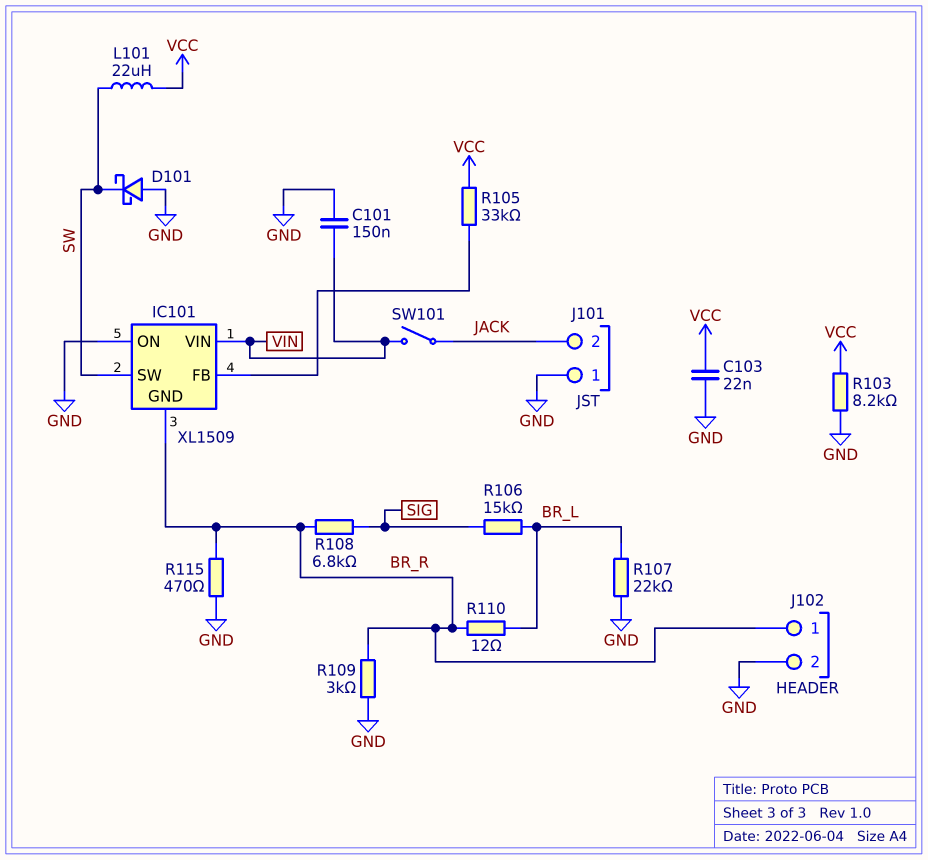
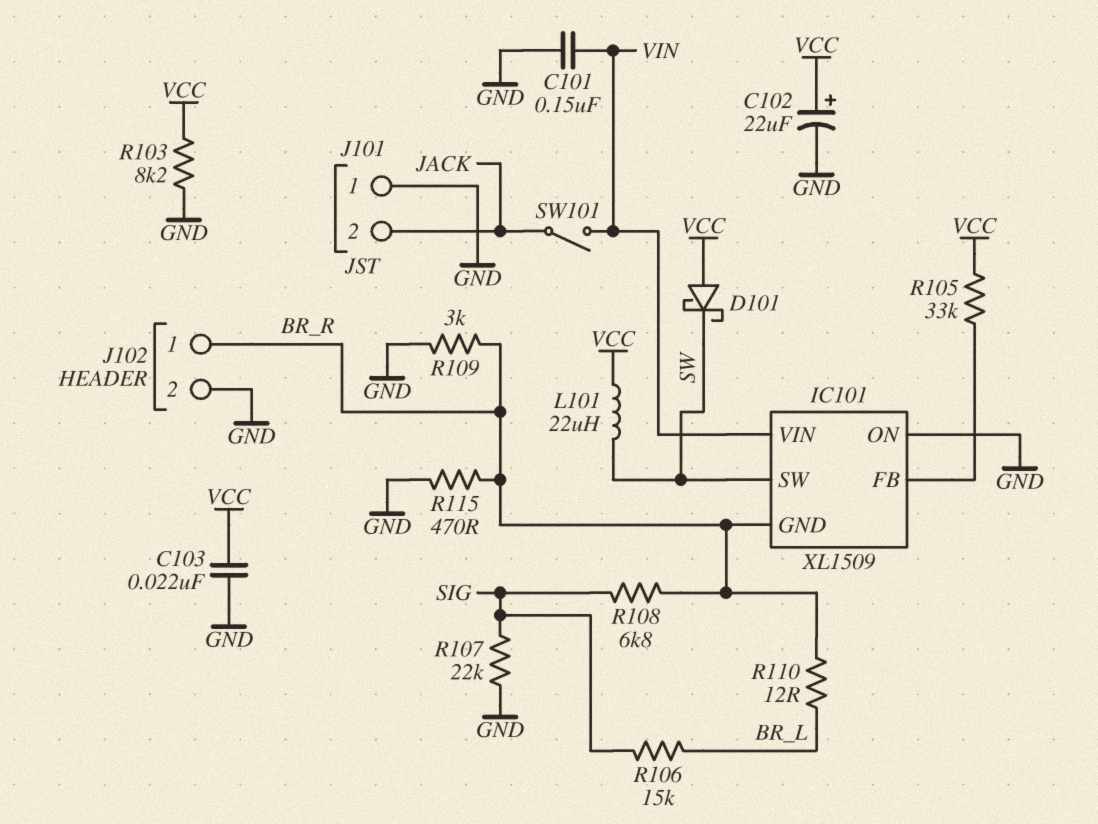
C102: none -> 22uF (plus VCC, minus GND)
D101: schottky (A GND, K SW) -> schottky (A VCC, K SW)
R107: 22k (BR_L, GND) -> 22k (GND, SIG)

